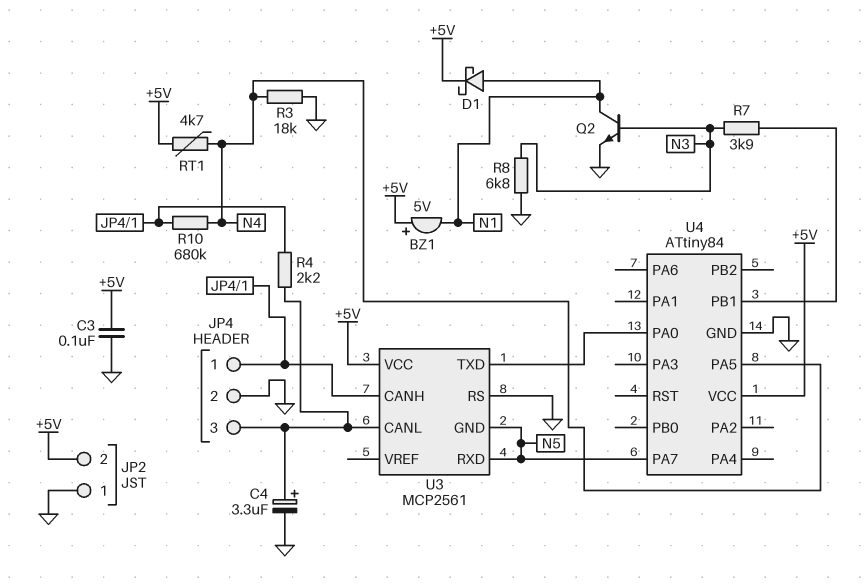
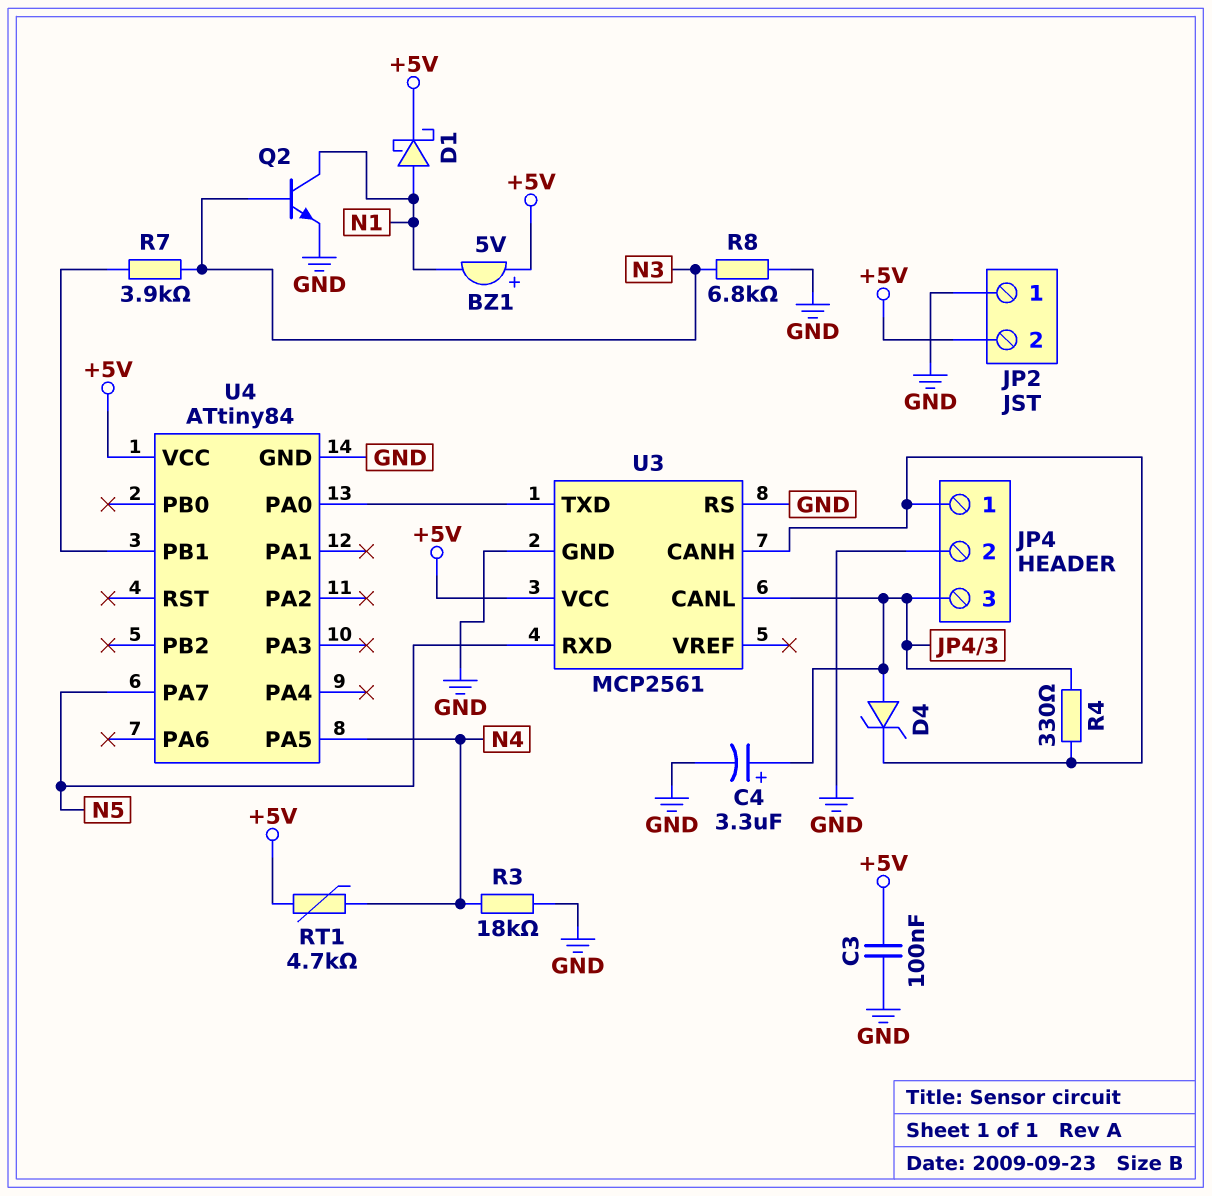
D4: none -> zener (A JP4/3, K JP4/1)
R4: 2.2k (JP4/1, JP4/3) -> 330 (JP4/1, JP4/3)
R10: 680k (JP4/1, N4) -> none
U3 pin GND: N5 -> GND

